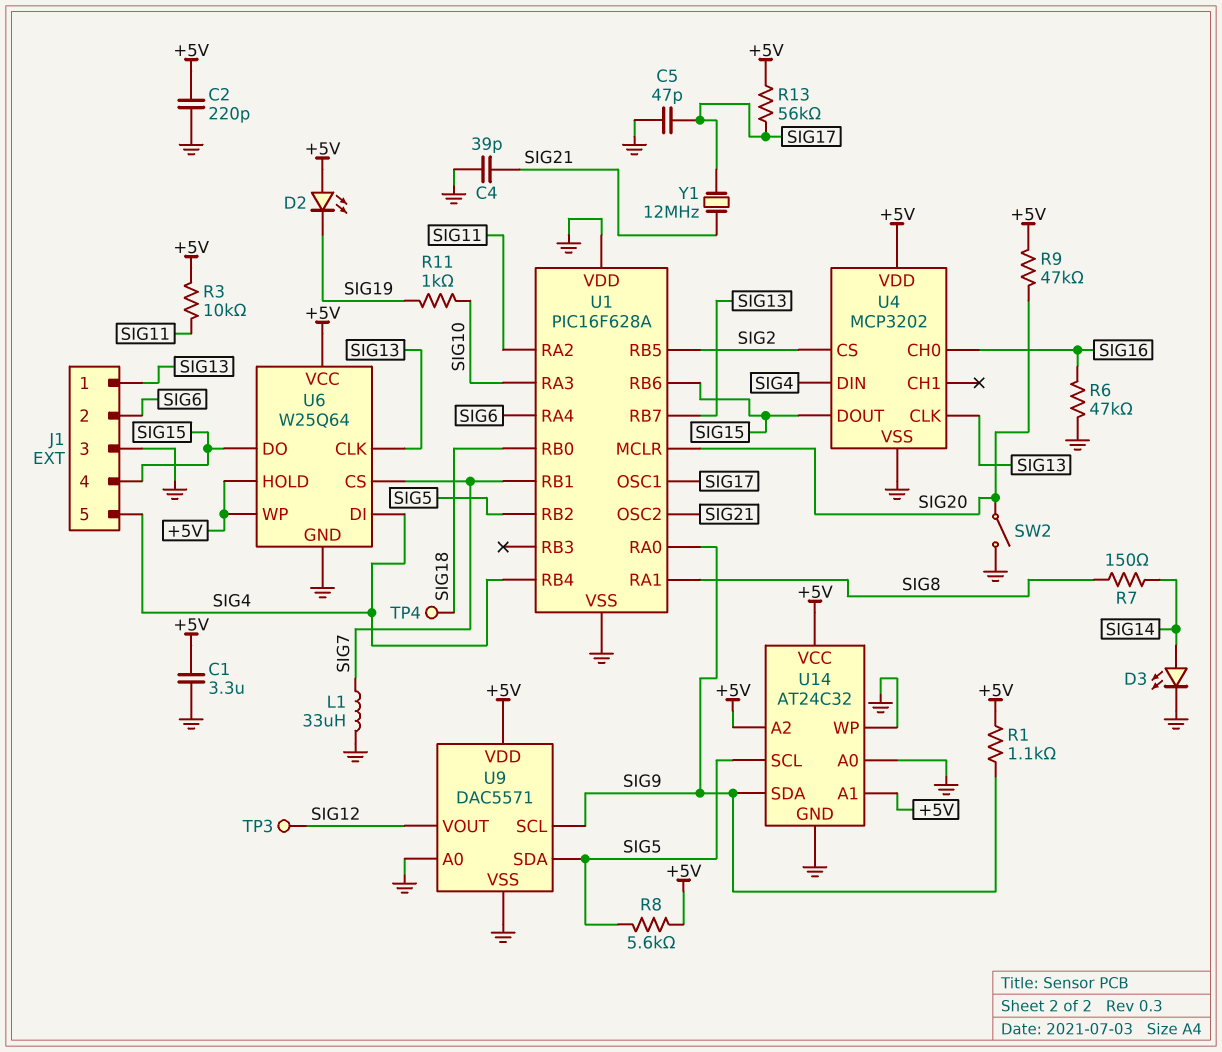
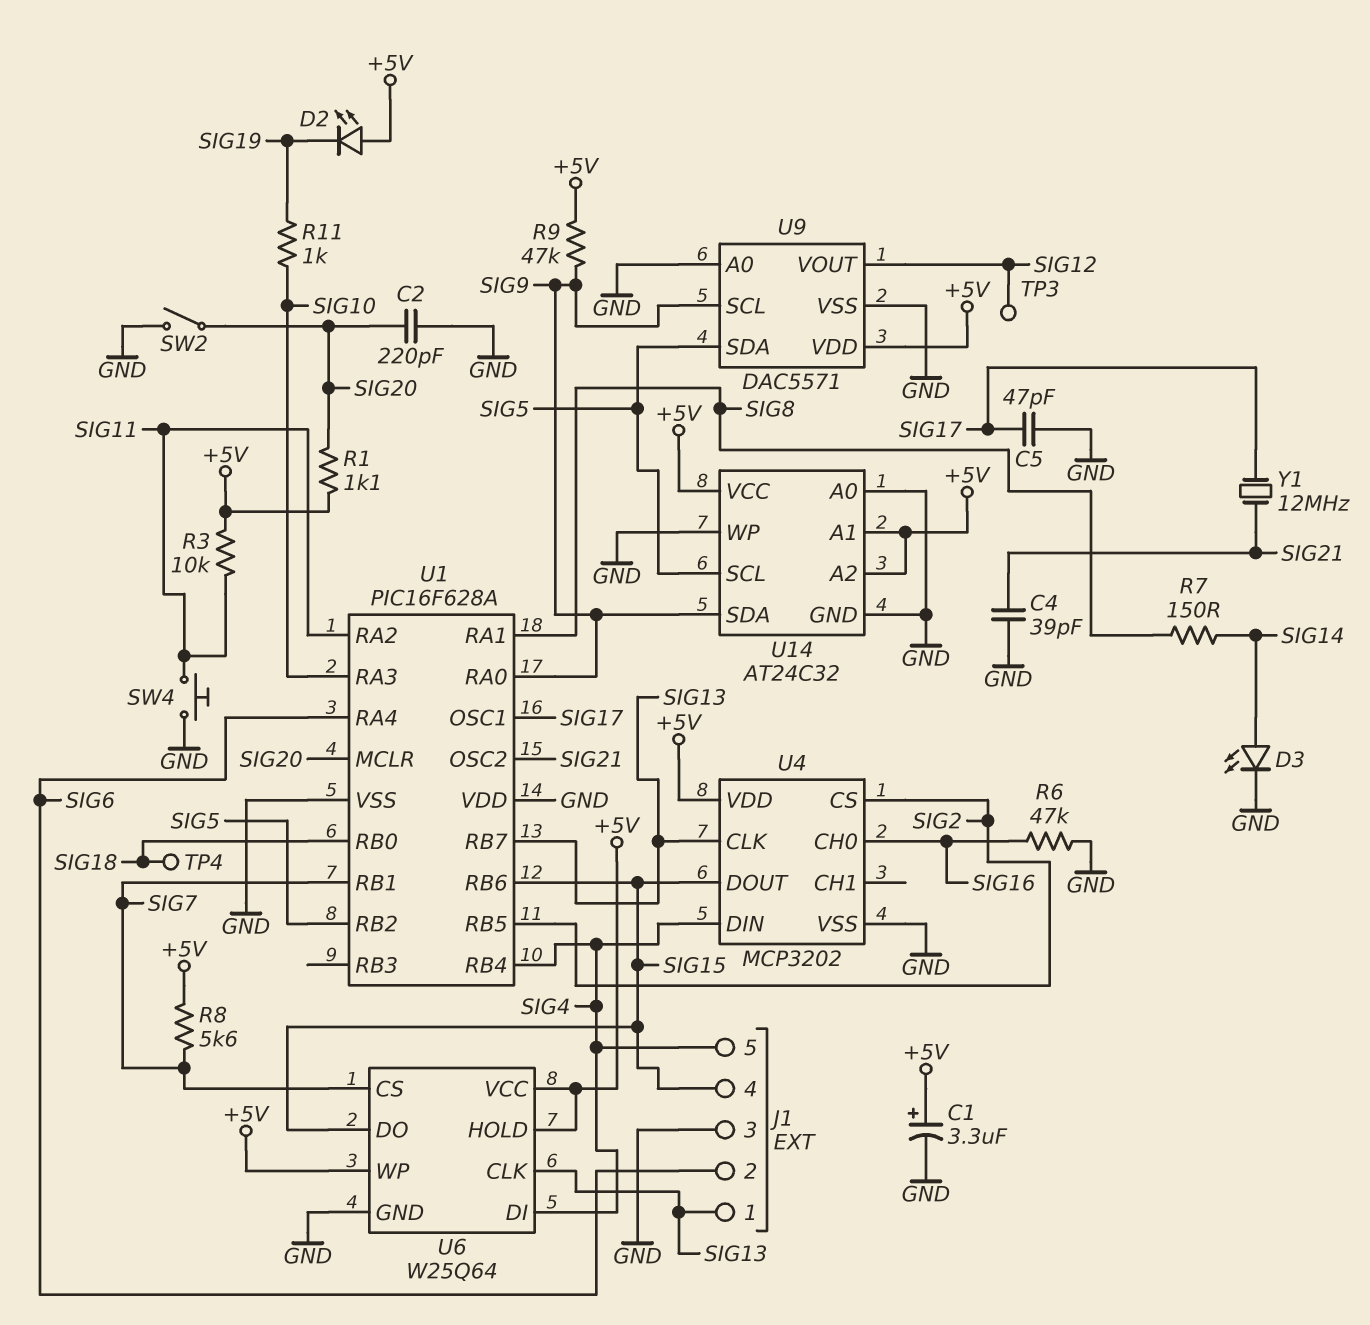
C1: 3.3uF (+5V, GND) -> 3.3uF (plus +5V, minus GND)
C2: 220pF (+5V, GND) -> 220pF (GND, SIG20)
L1: 33uH (GND, SIG7) -> none
R1: 1.1k (+5V, SIG9) -> 1.1k (+5V, SIG20)
R8: 5.6k (+5V, SIG5) -> 5.6k (+5V, SIG7)
R9: 47k (+5V, SIG20) -> 47k (+5V, SIG9)
R13: 56k (+5V, SIG17) -> none
SW4: none -> button (GND, SIG11)

